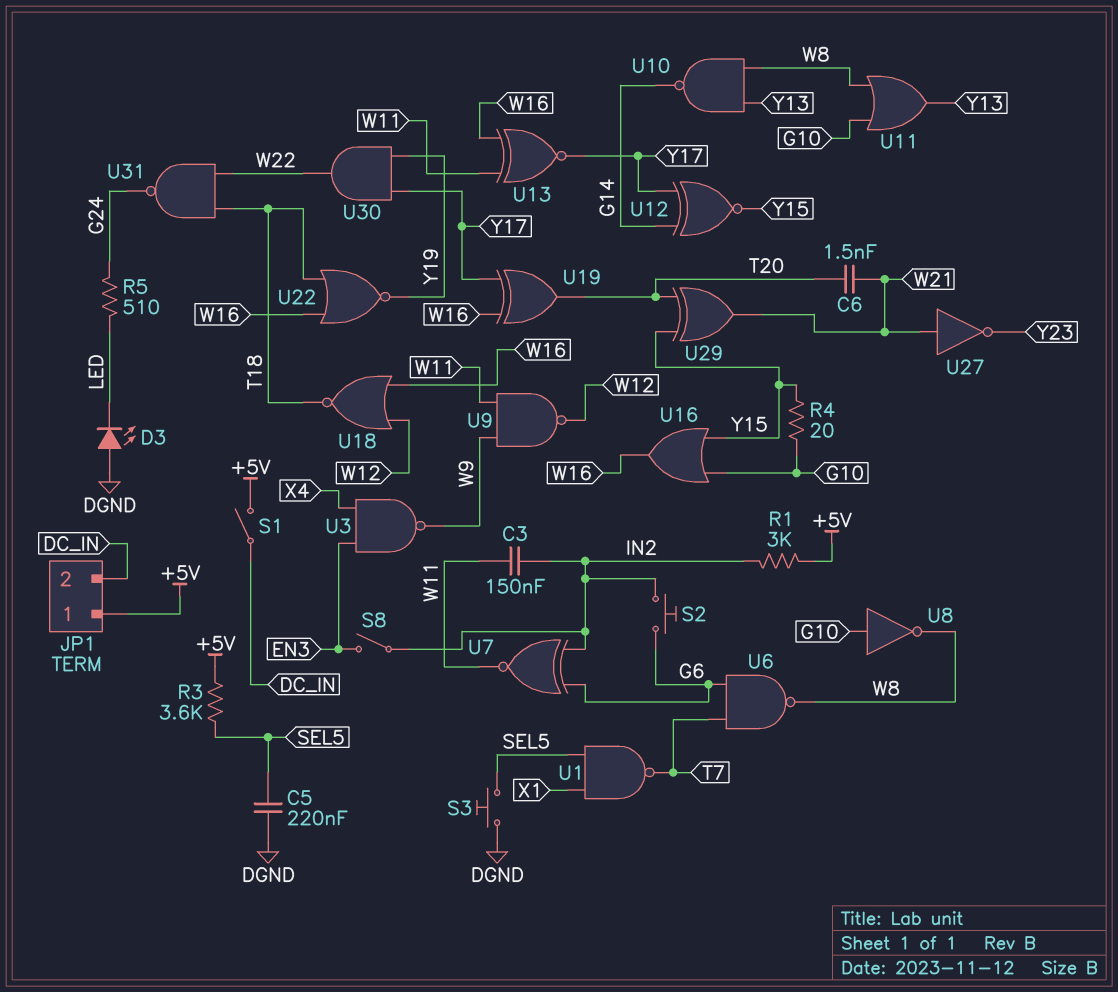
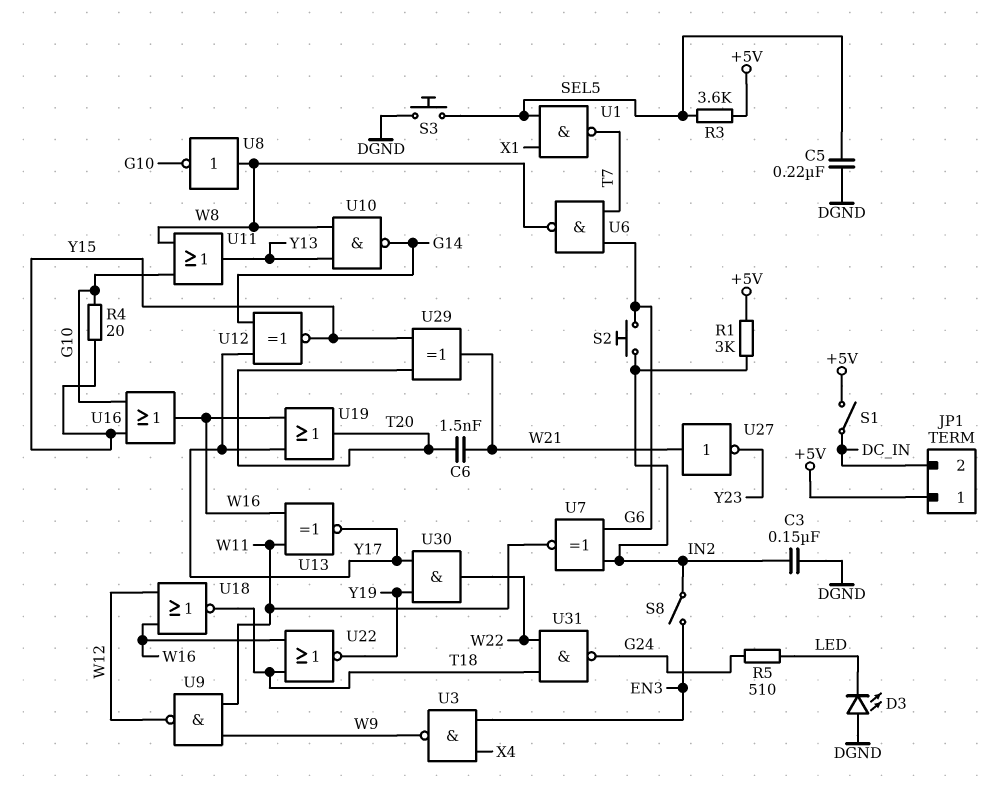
C3: 150nF (IN2, W11) -> 150nF (DGND, IN2)
U8: NOT (in G10, out W8) -> NOT (in W8, out G10)
U19: XOR (in W16, in Y17, out T20) -> OR (in W16, in Y17, out T20)

